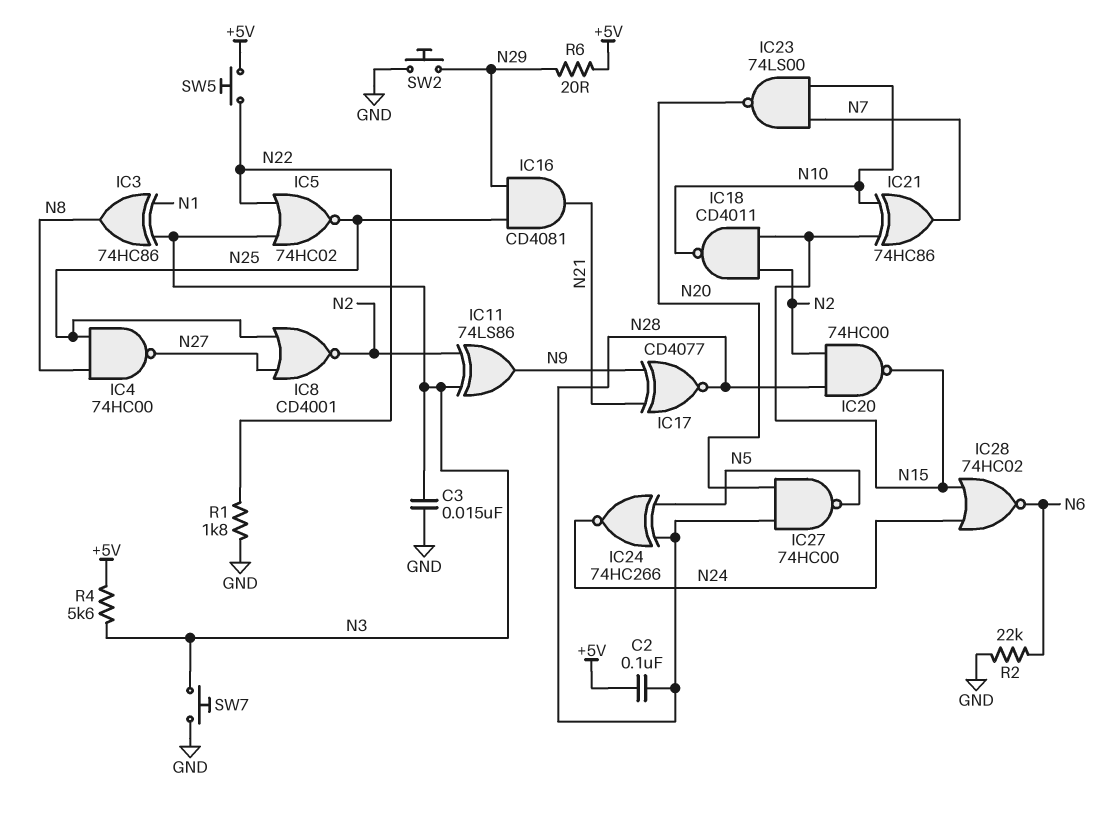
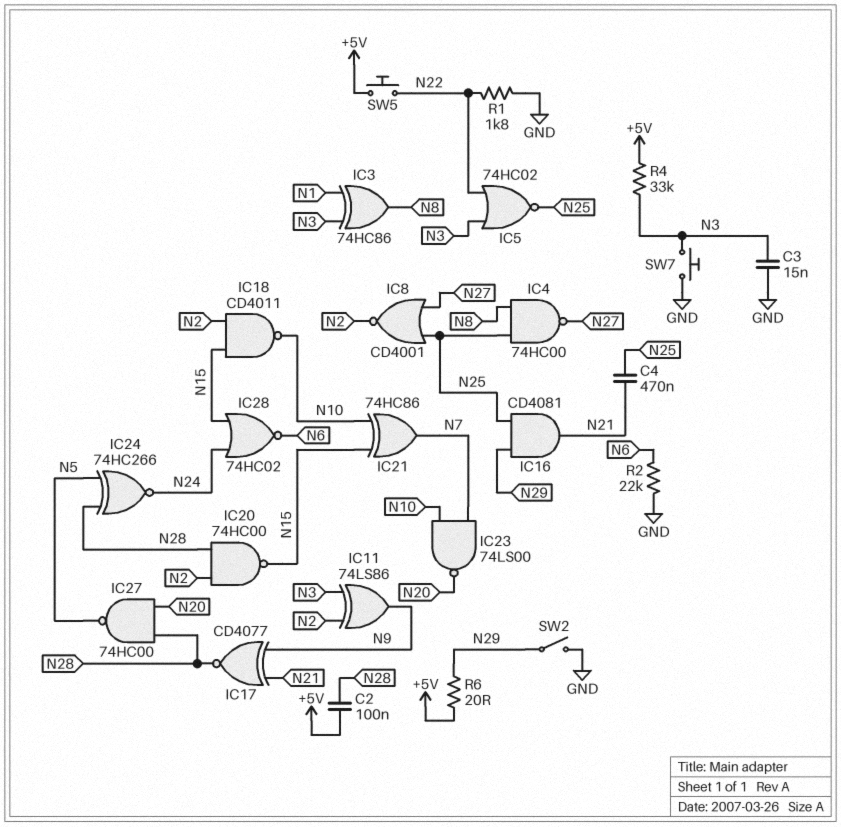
C4: none -> 470nF (N21, N25)
R4: 5.6k (+5V, N3) -> 33k (+5V, N3)
SW2: button (GND, N29) -> switch (GND, N29)

